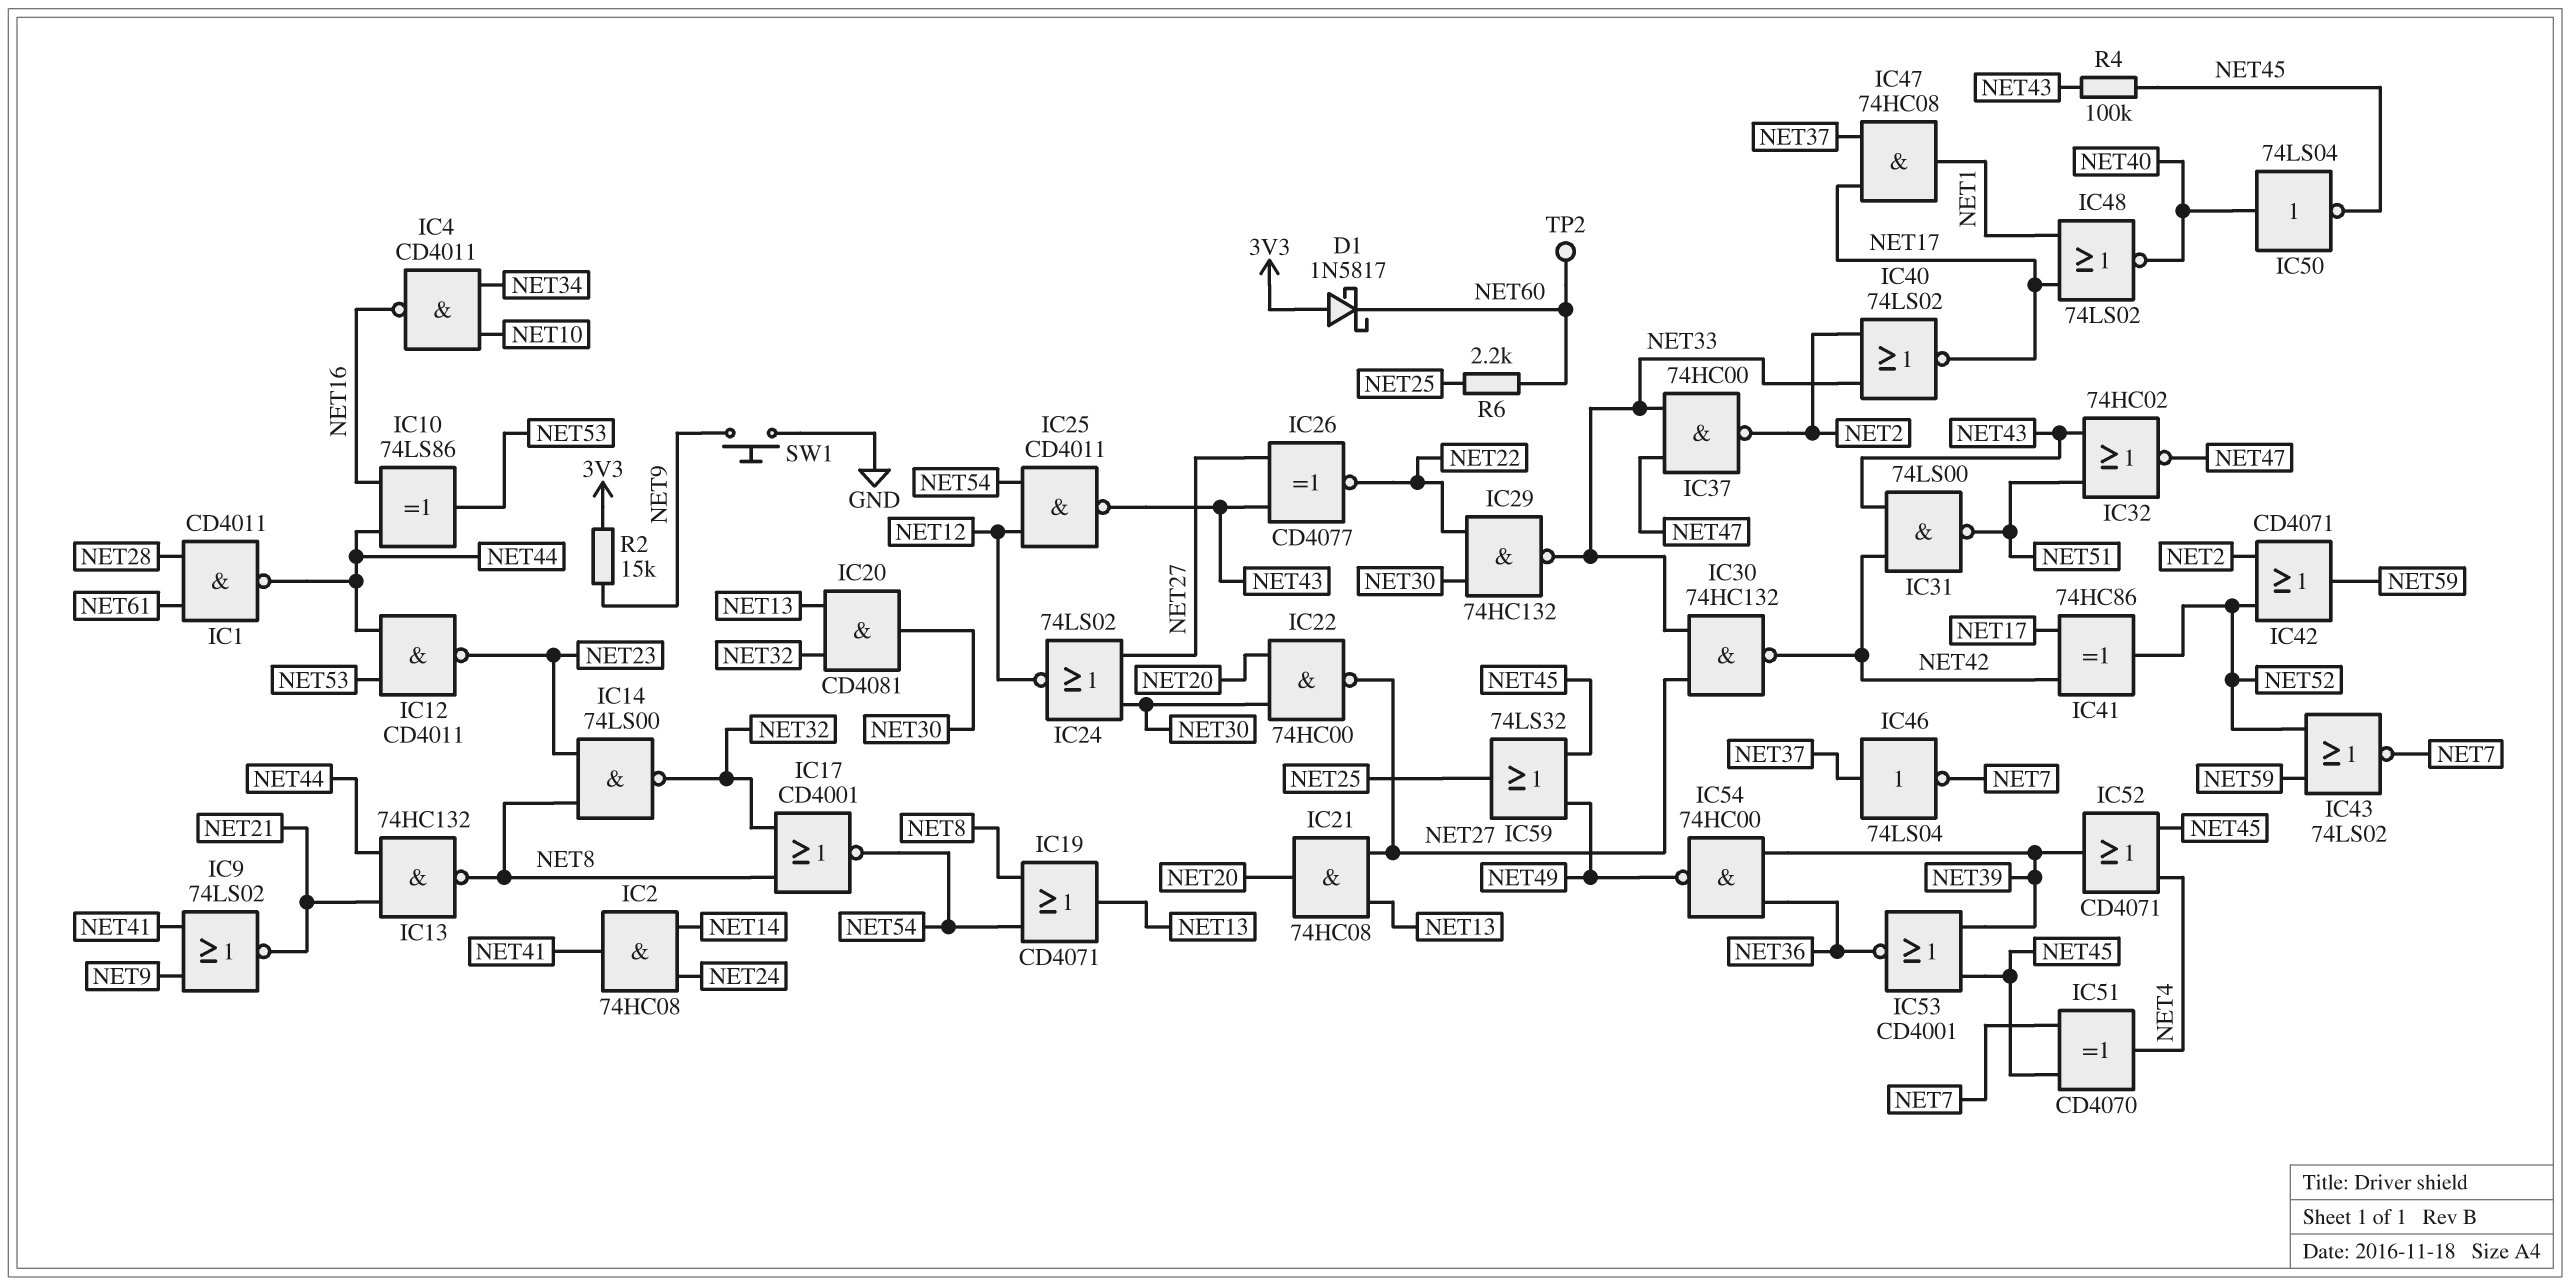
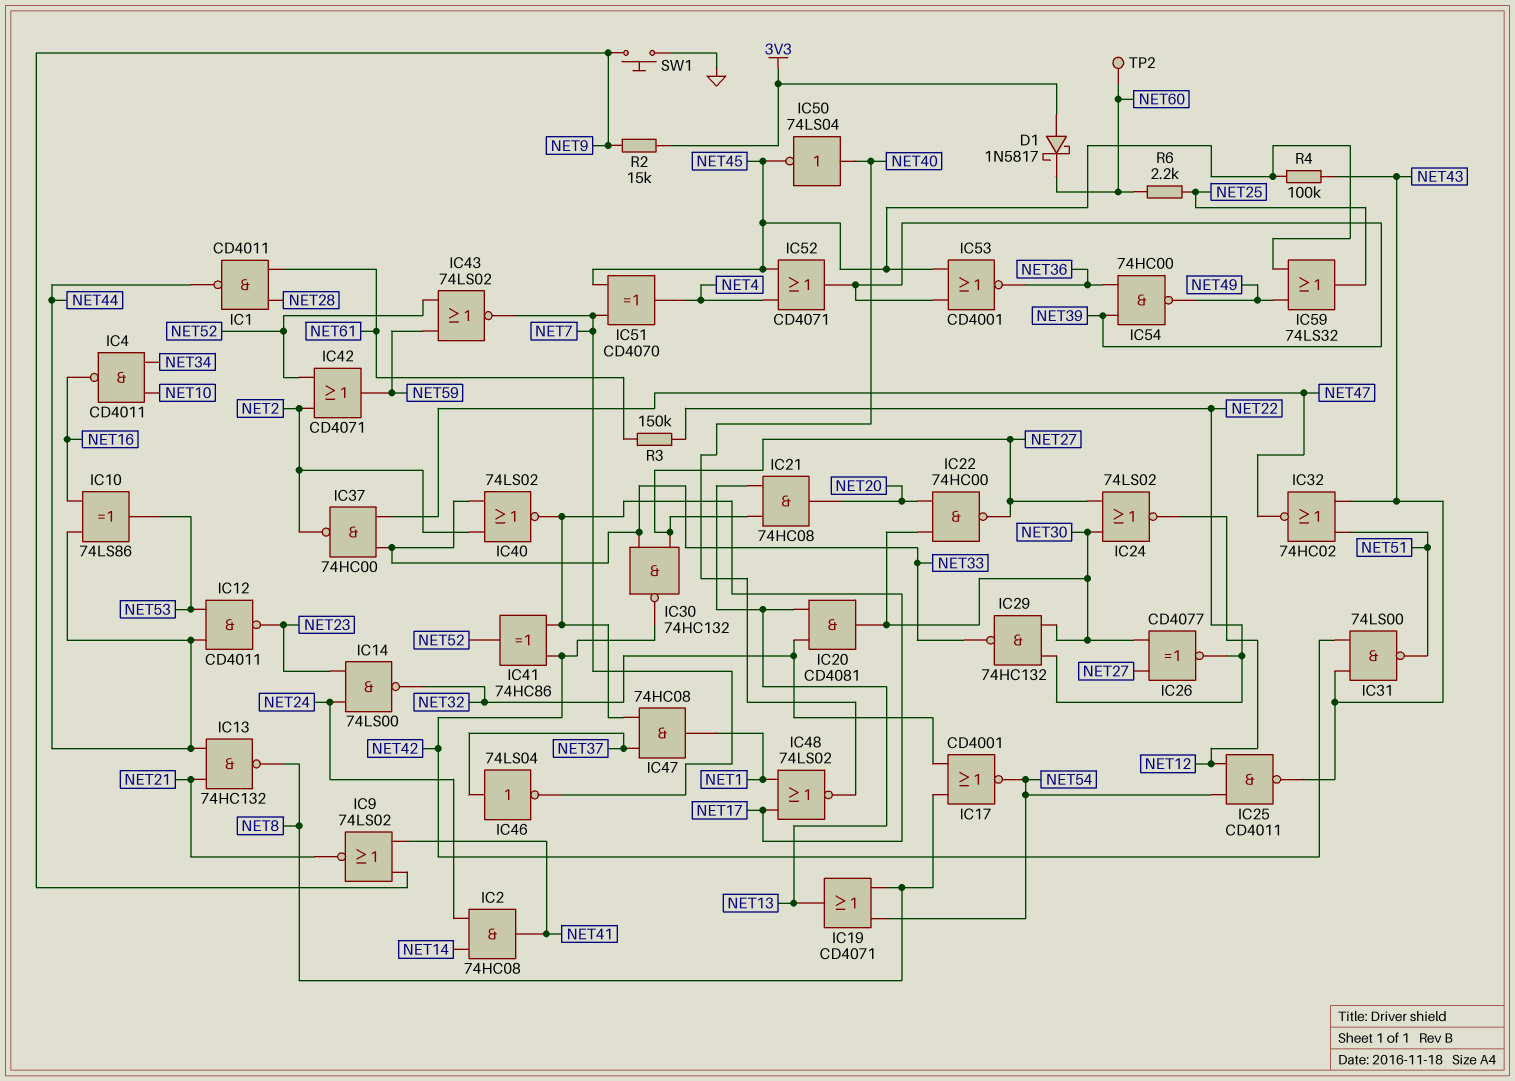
IC14: NAND 74LS00 (in NET8, in NET23, out NET32) -> NAND 74LS00 (in NET23, in NET24, out NET32)
IC26: XNOR CD4077 (in NET27, in NET43, out NET22) -> XNOR CD4077 (in NET27, in NET30, out NET22)
R3: none -> 150k (NET22, NET61)

